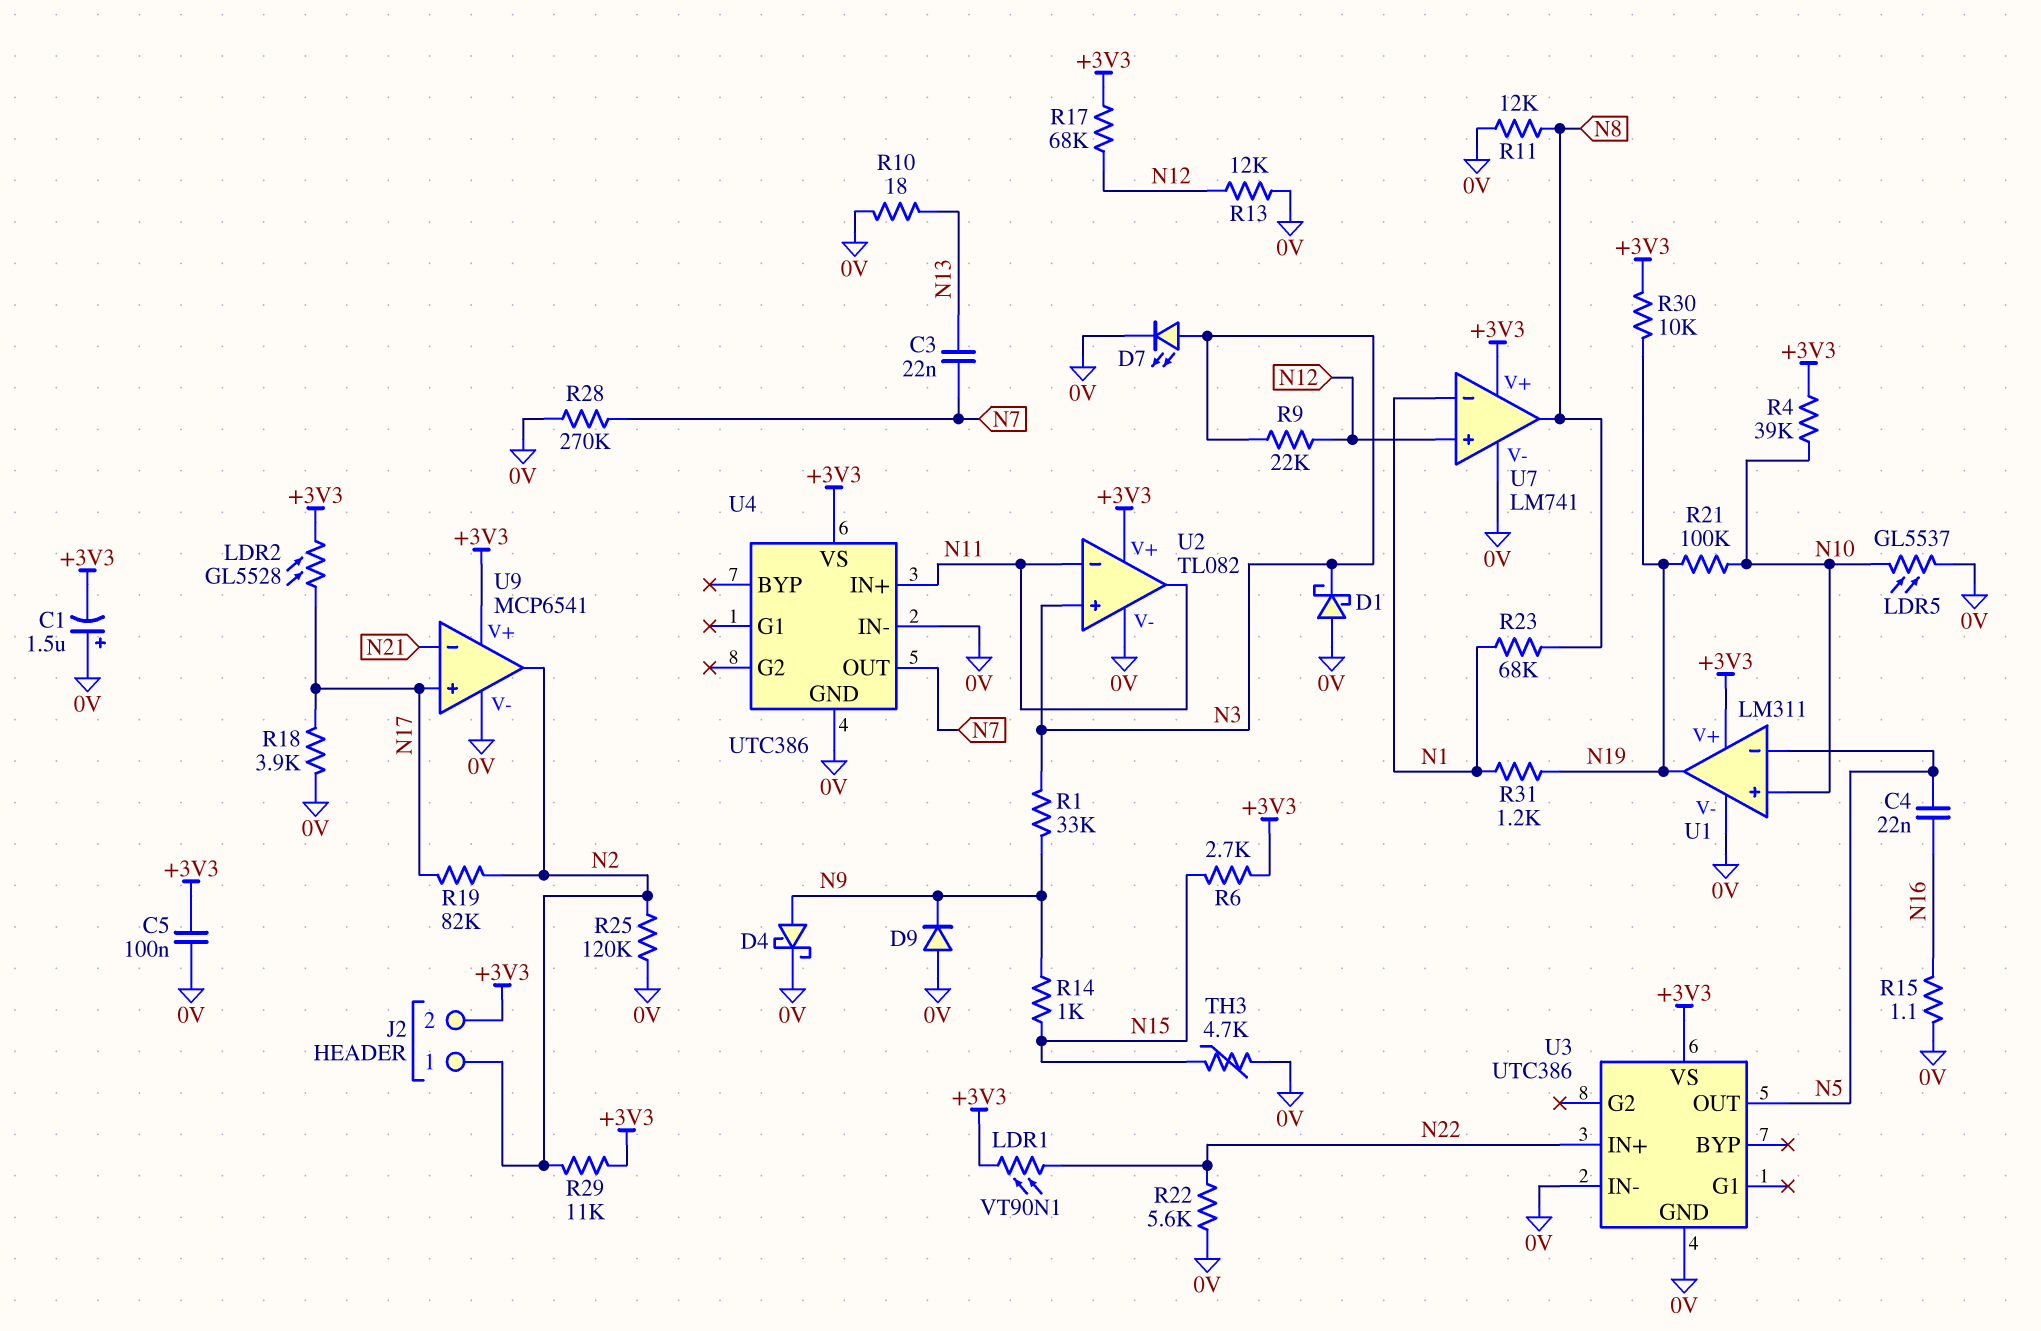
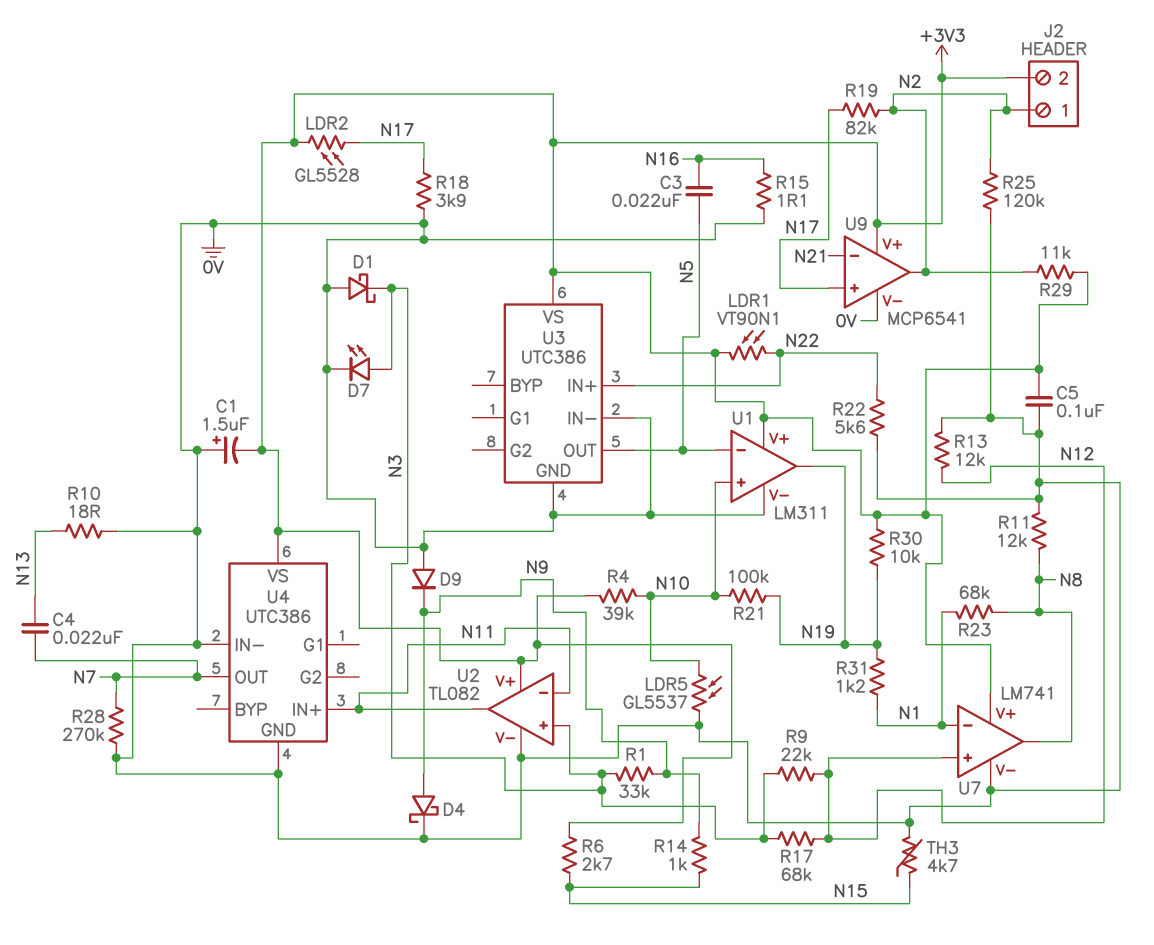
C3: 22nF (N7, N13) -> 22nF (N5, N16)
C4: 22nF (N5, N16) -> 22nF (N7, N13)
R17: 68k (+3V3, N12) -> 68k (N3, N12)

